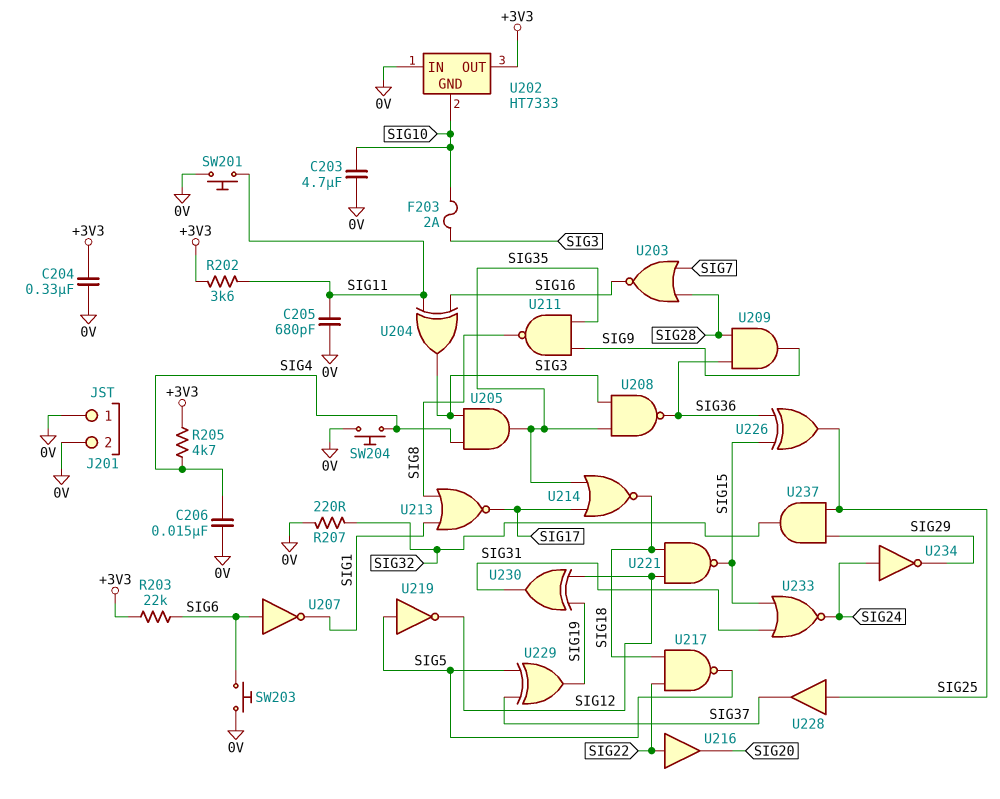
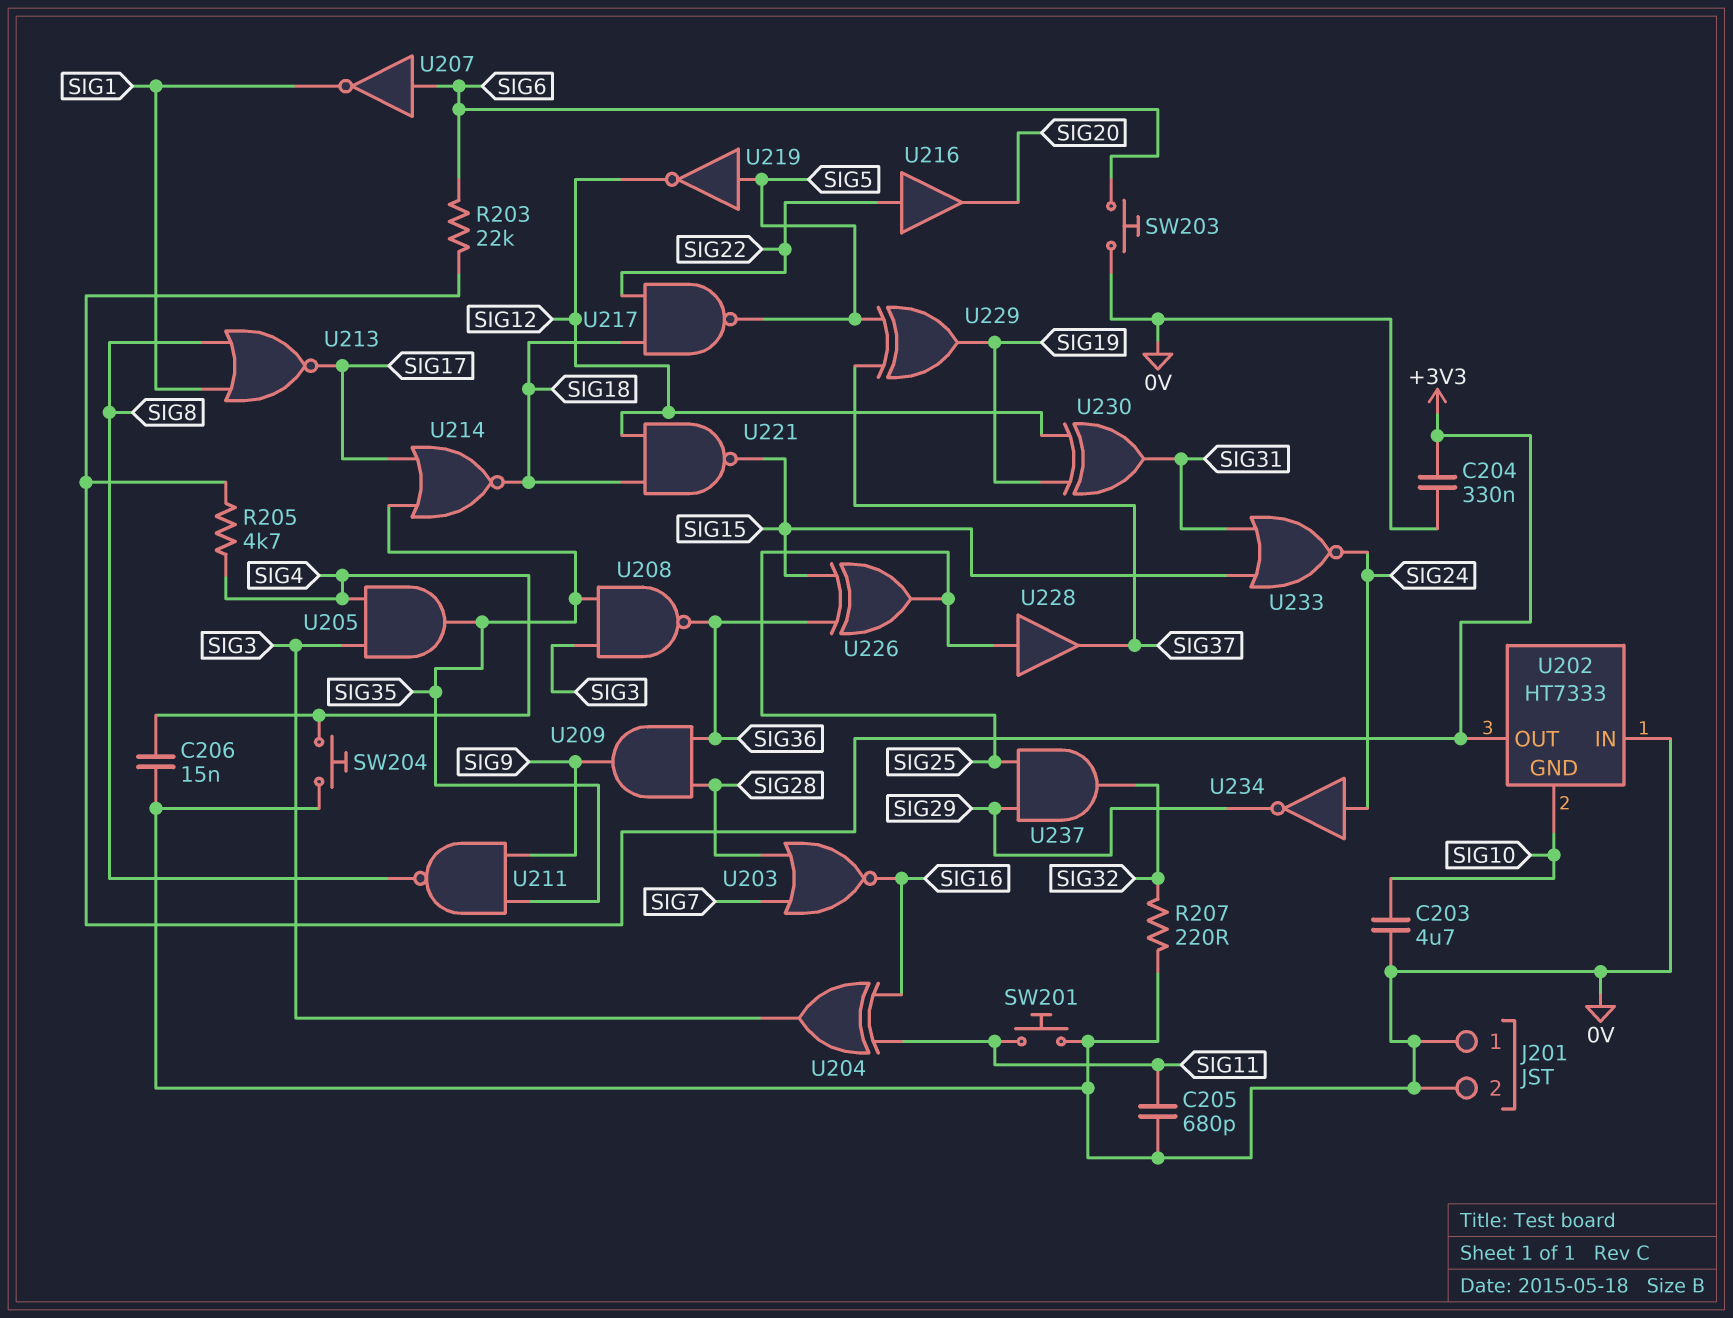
F203: 2A (SIG3, SIG10) -> none
R202: 3.6k (+3V3, SIG11) -> none

